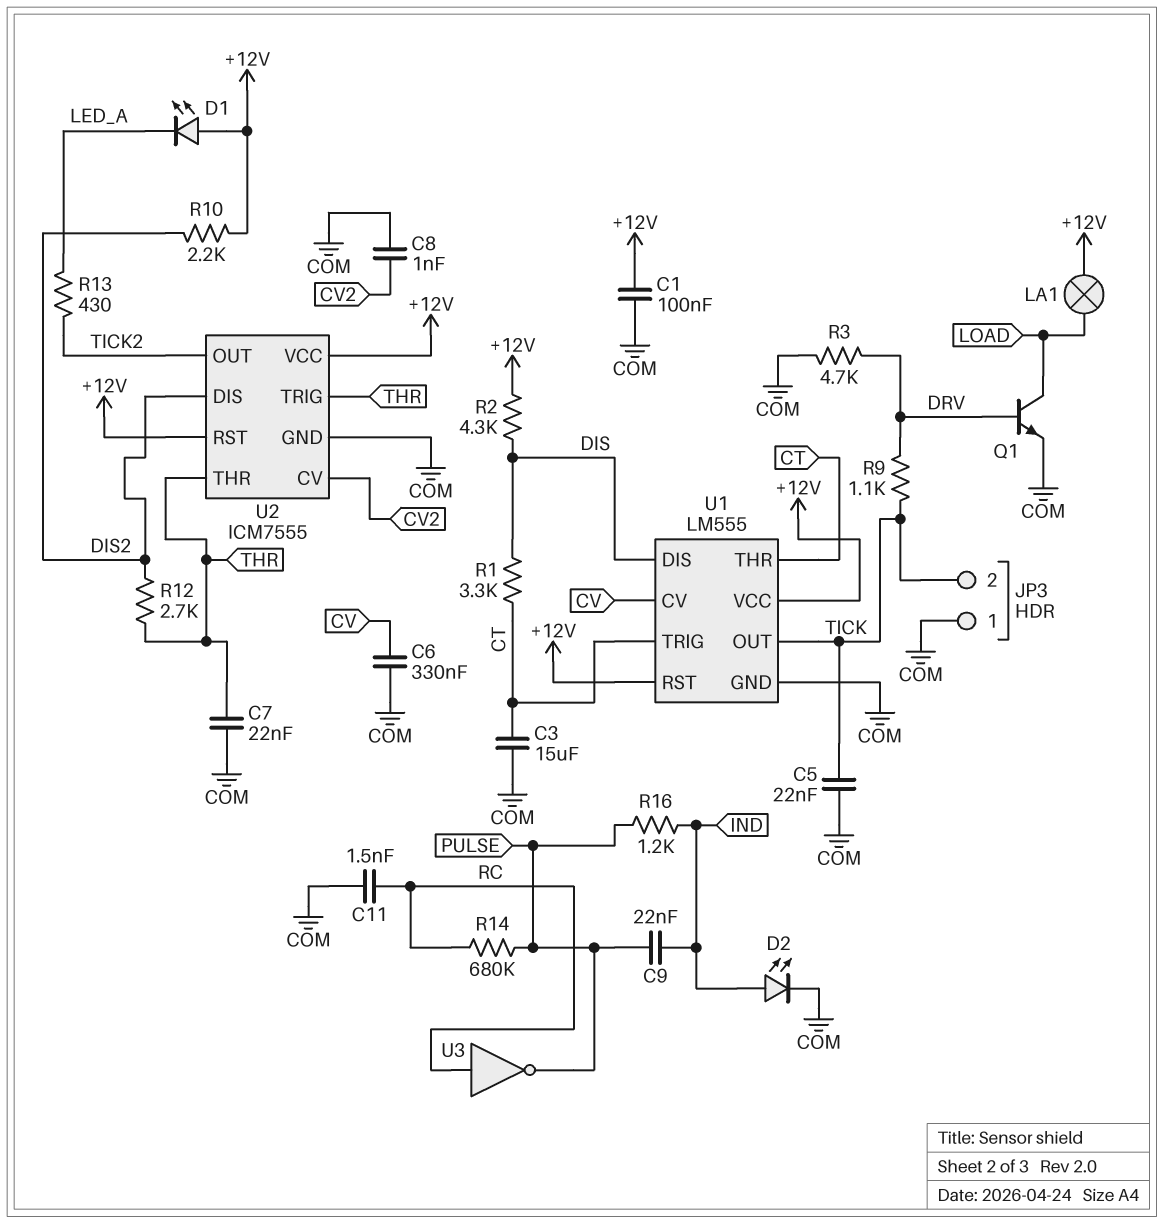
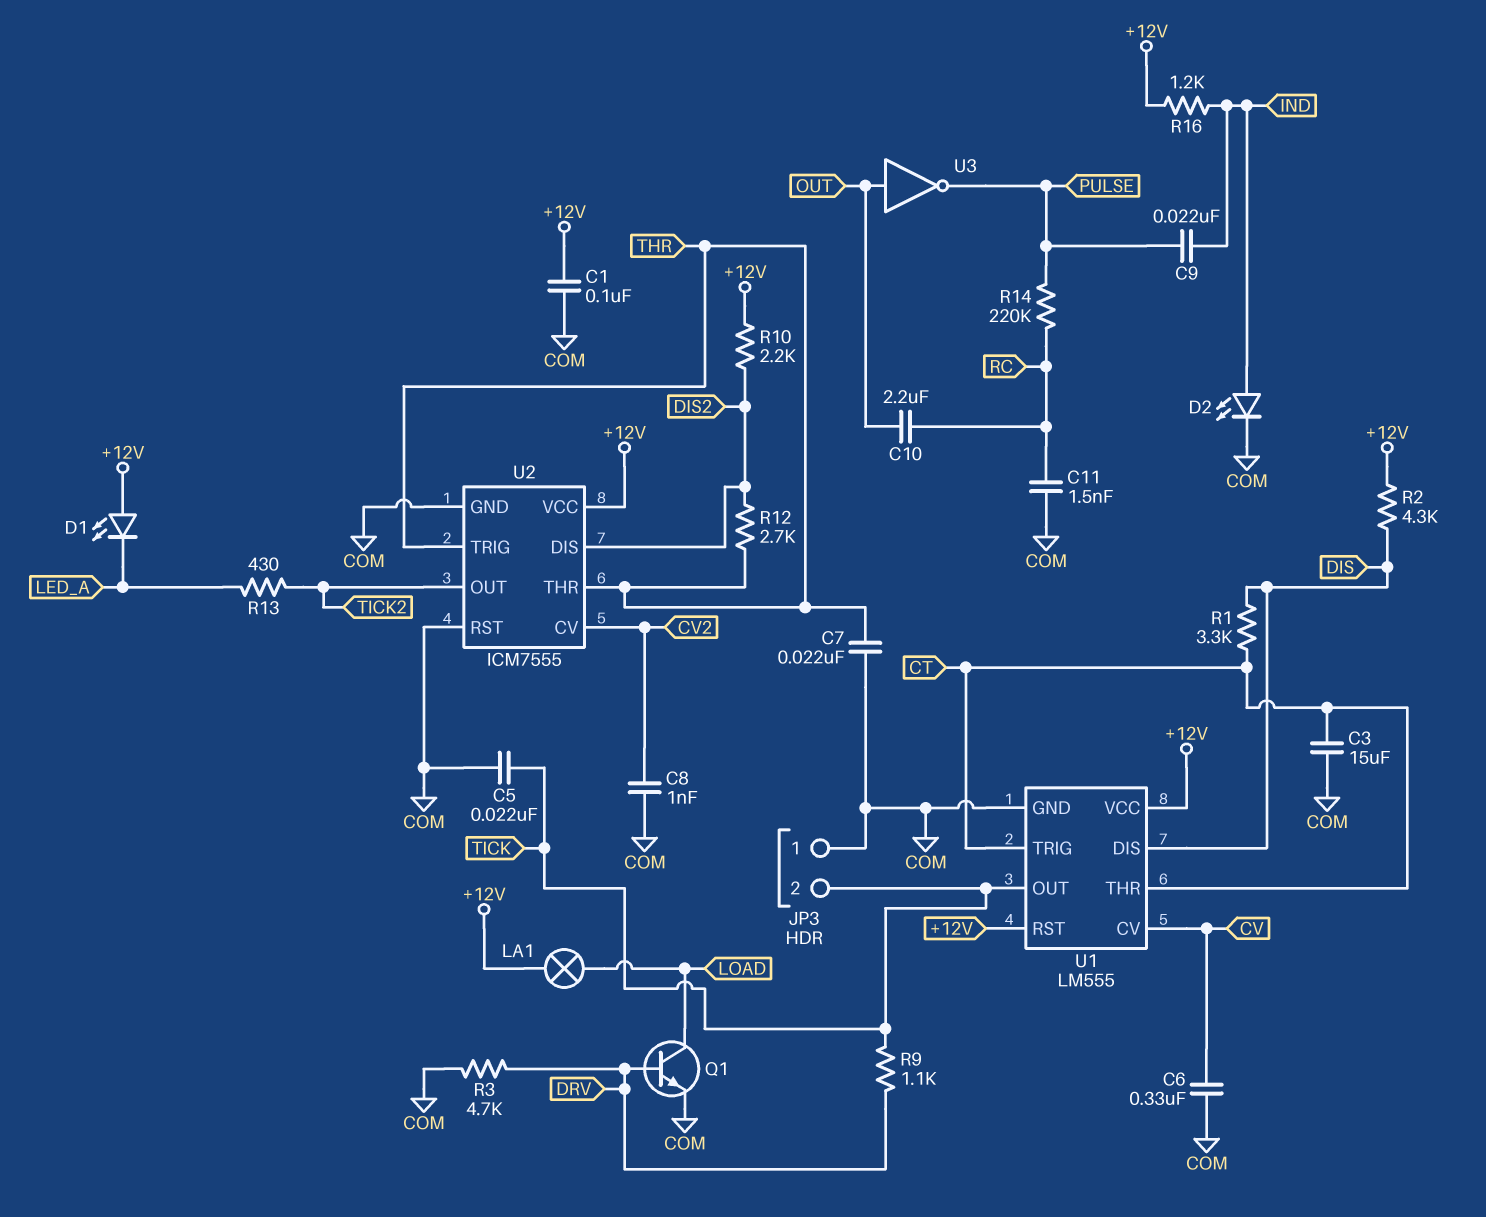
C10: none -> 2.2uF (OUT, RC)
R14: 680k (PULSE, RC) -> 220k (PULSE, RC)
R16: 1.2k (IND, PULSE) -> 1.2k (+12V, IND)
U2 pin RST: +12V -> COM
U3: NOT (in RC, out PULSE) -> NOT (in OUT, out PULSE)

